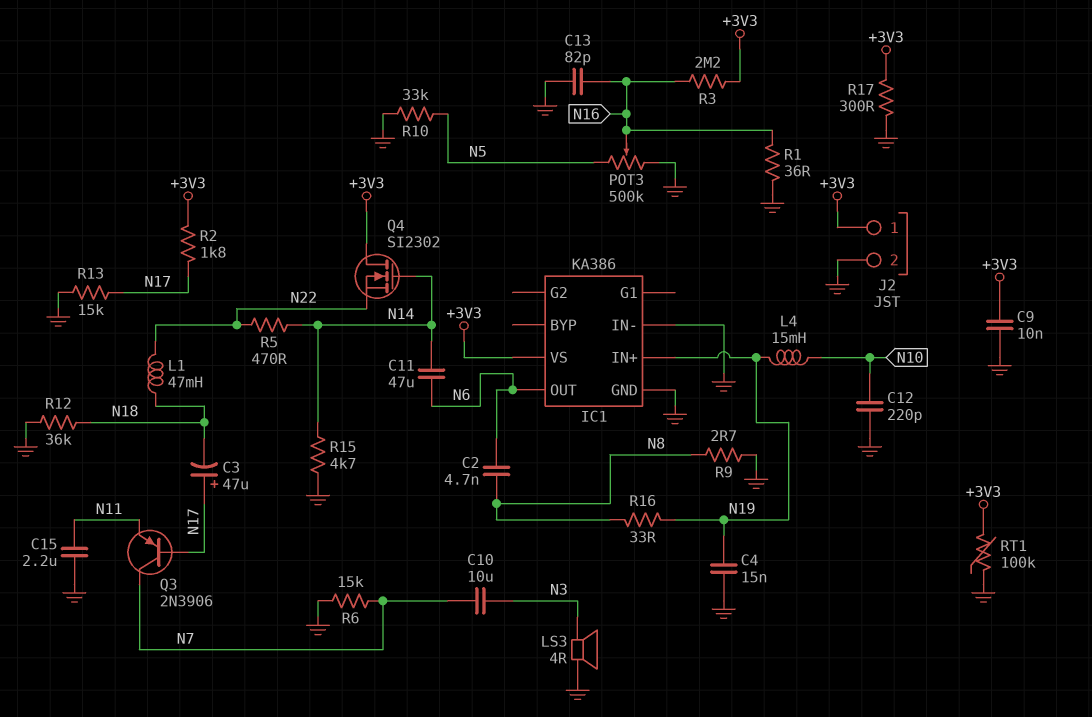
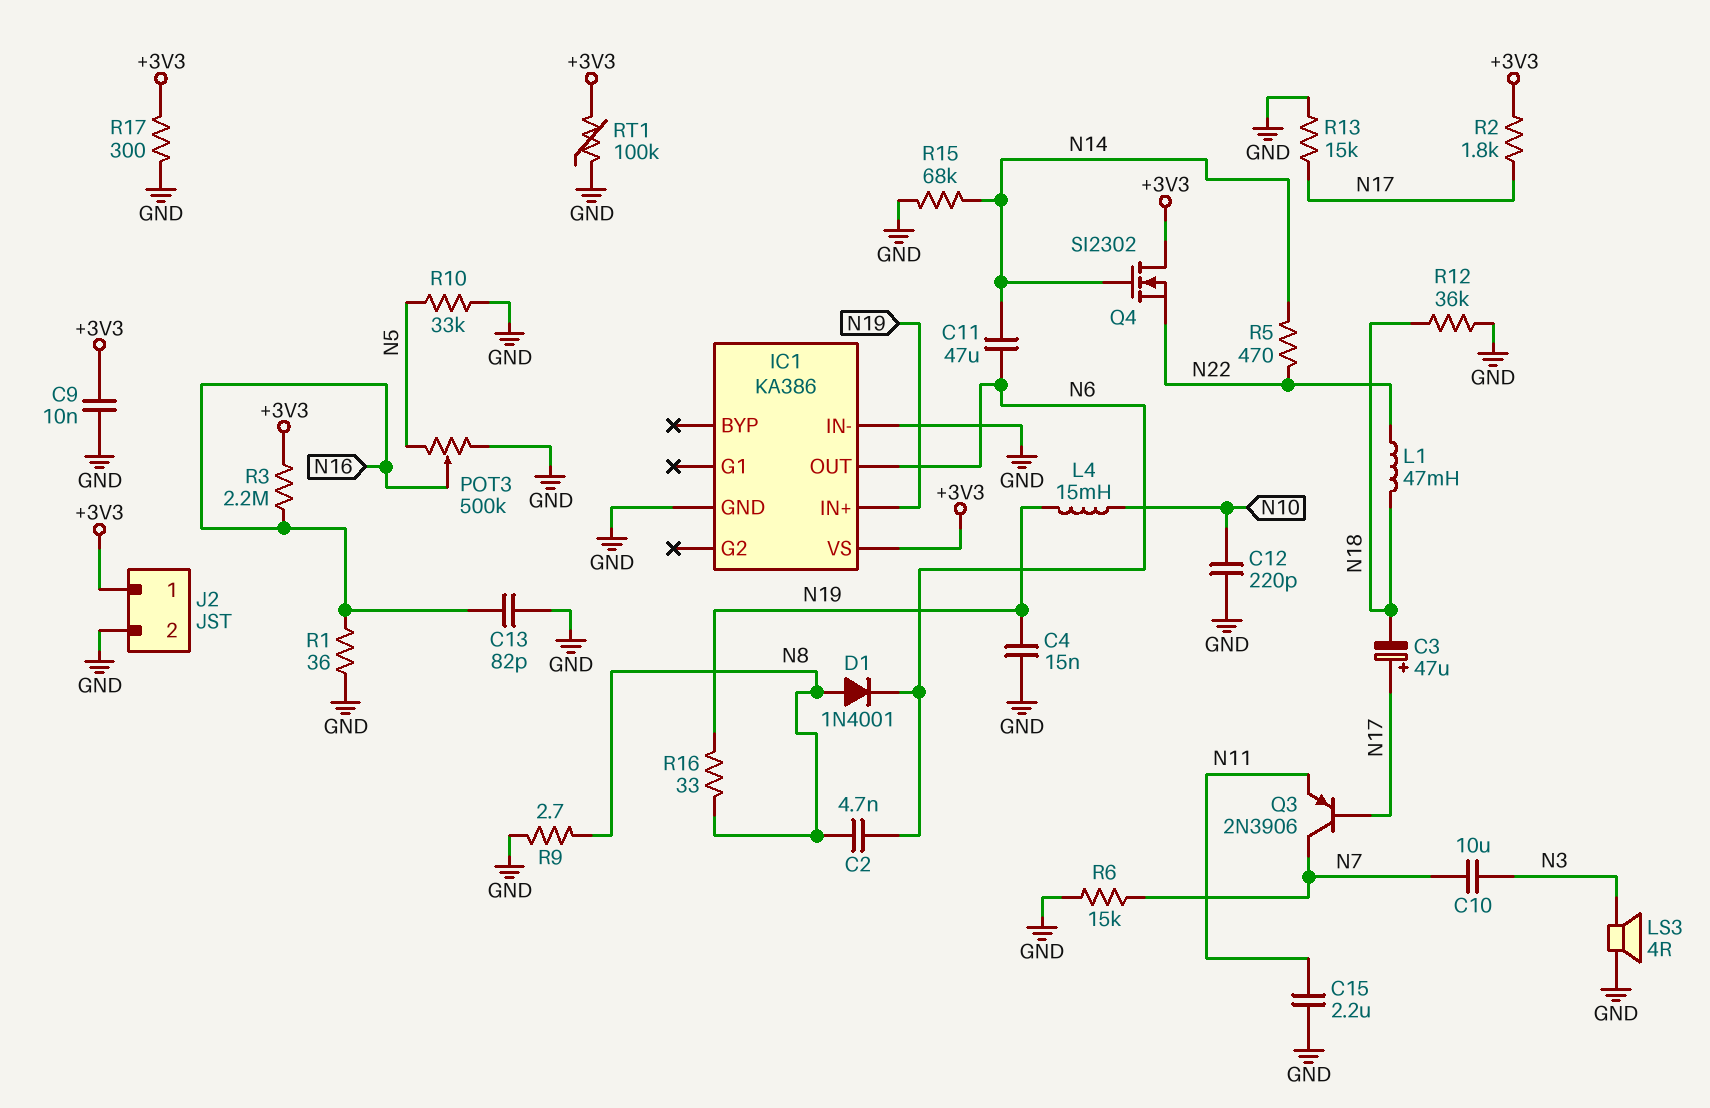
D1: none -> diode 1N4001 (A N8, K N6)
R15: 4.7k (GND, N14) -> 68k (GND, N14)

